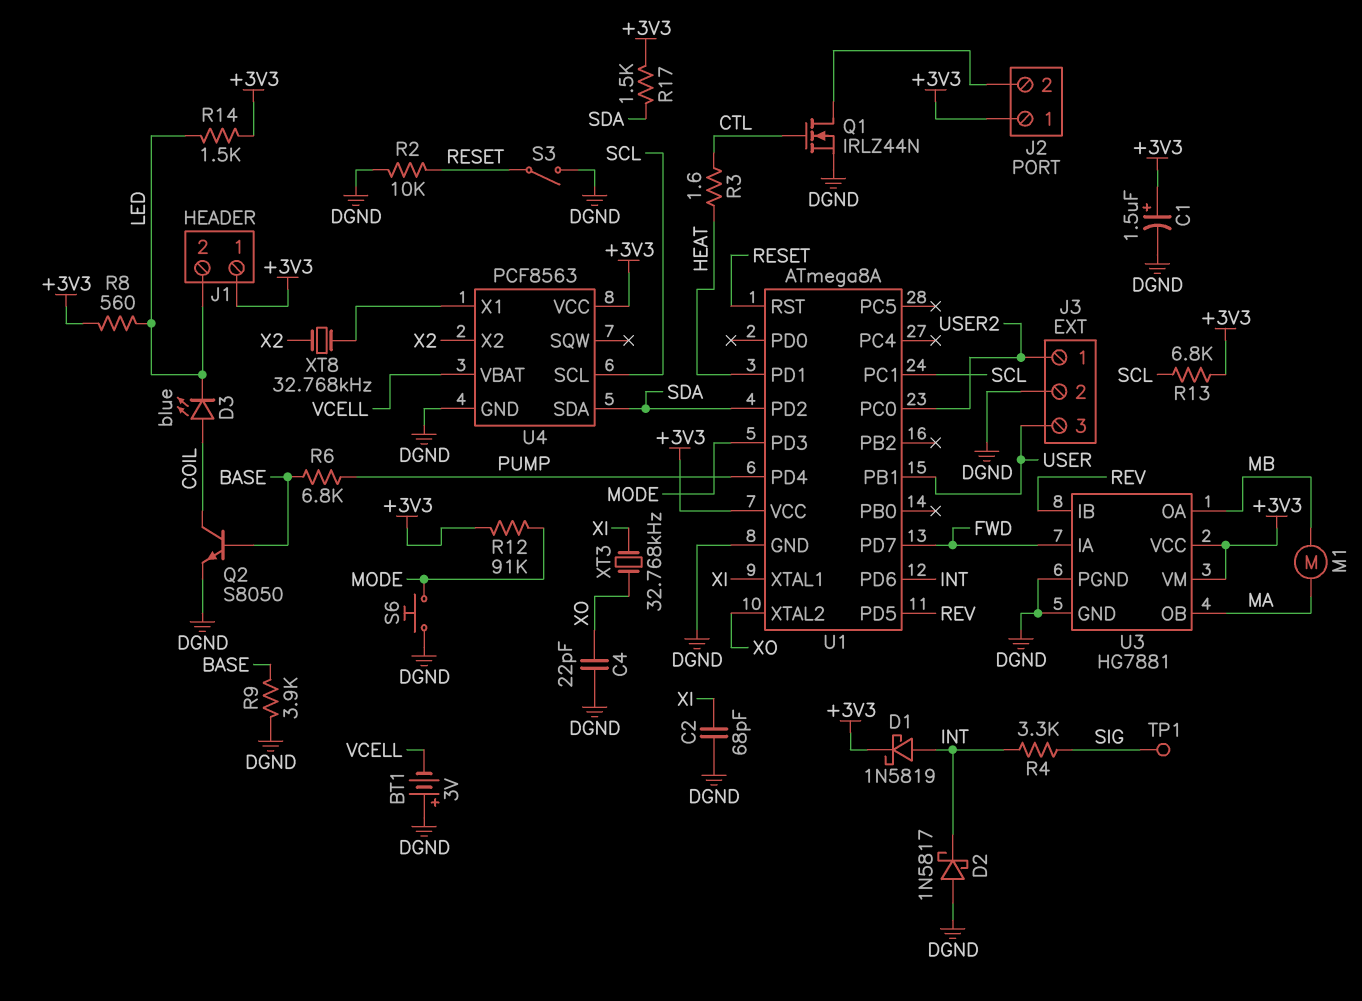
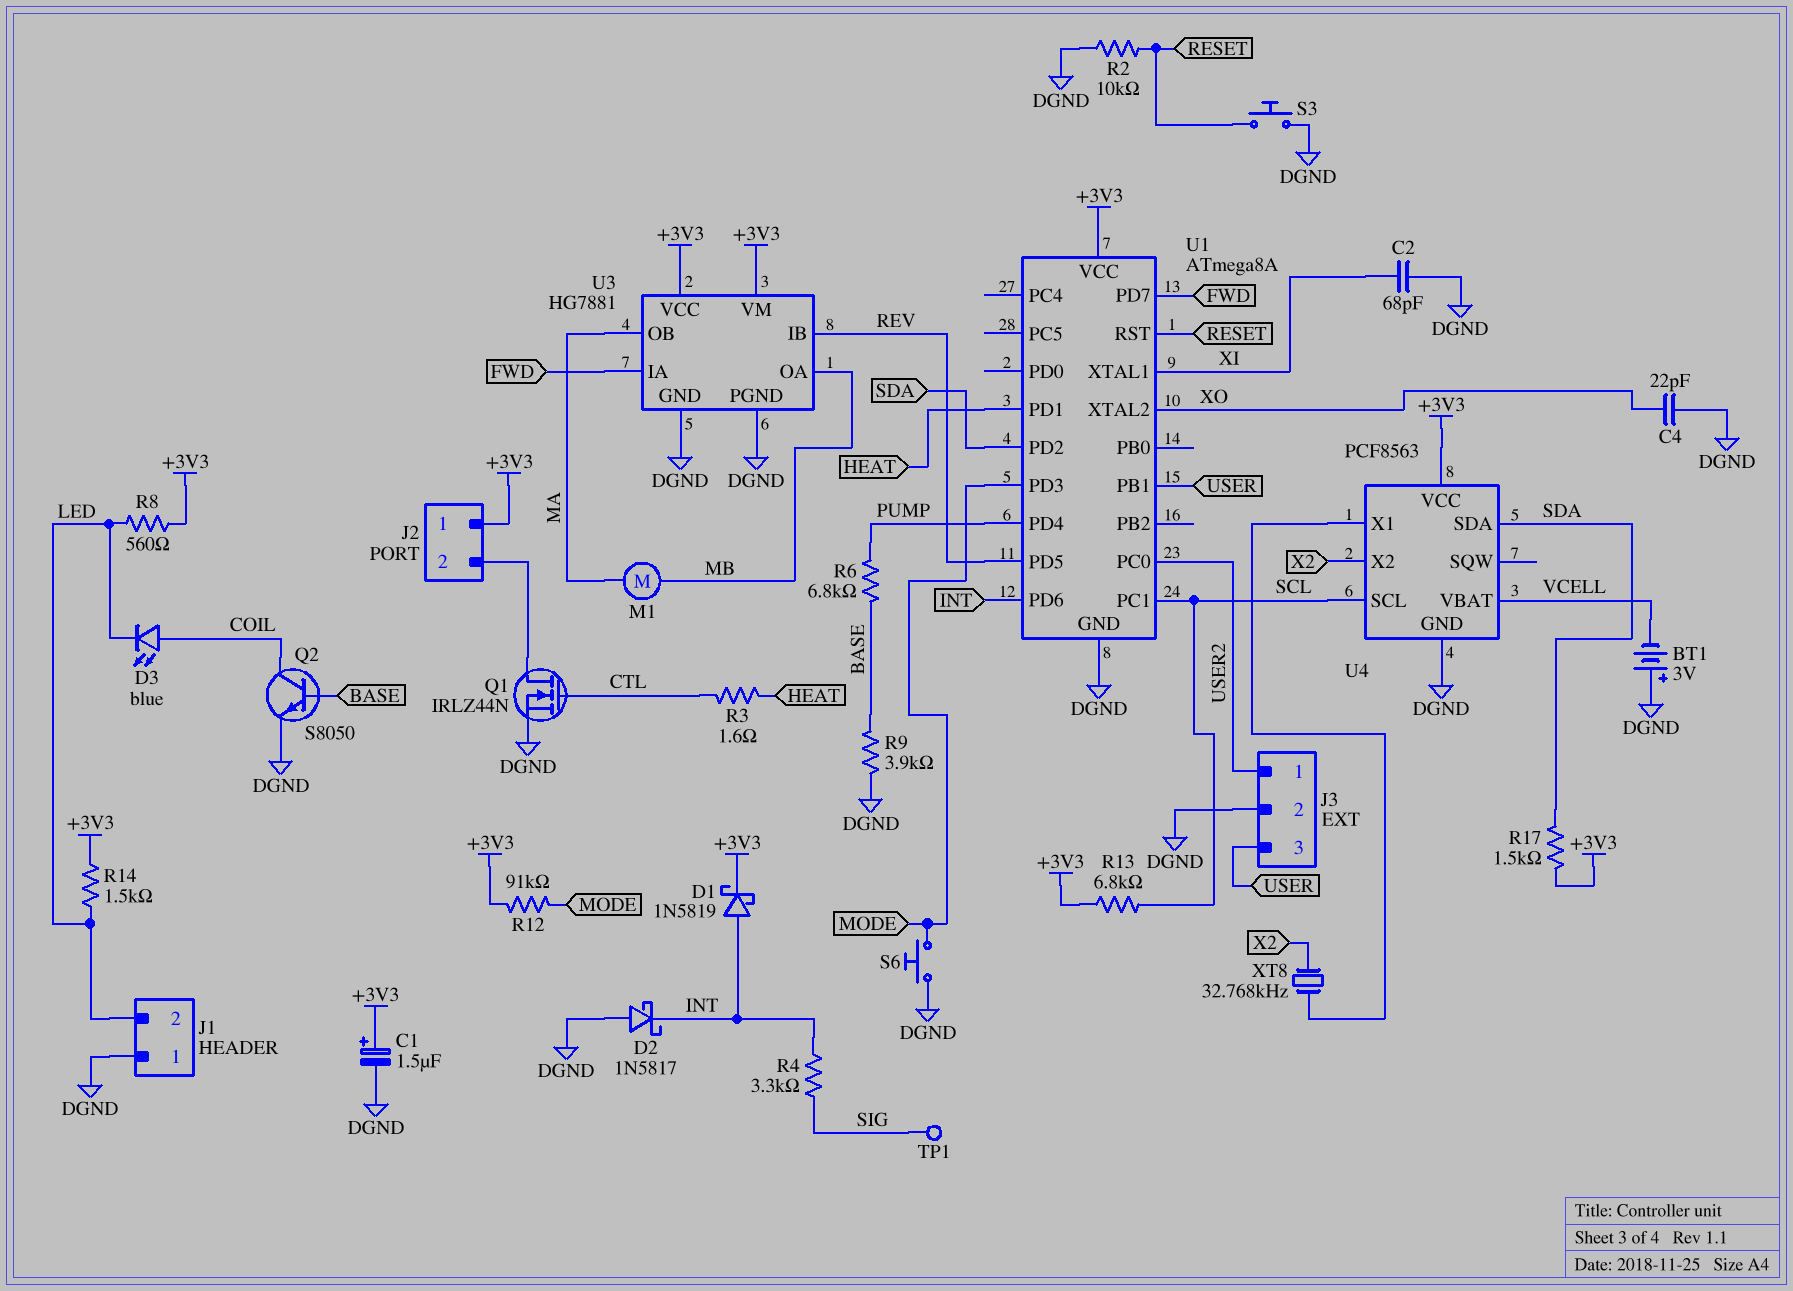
J1 pin 1: +3V3 -> DGND
S3: switch (DGND, RESET) -> button (DGND, RESET)
XT3: 32.768kHz (XI, XO) -> none

